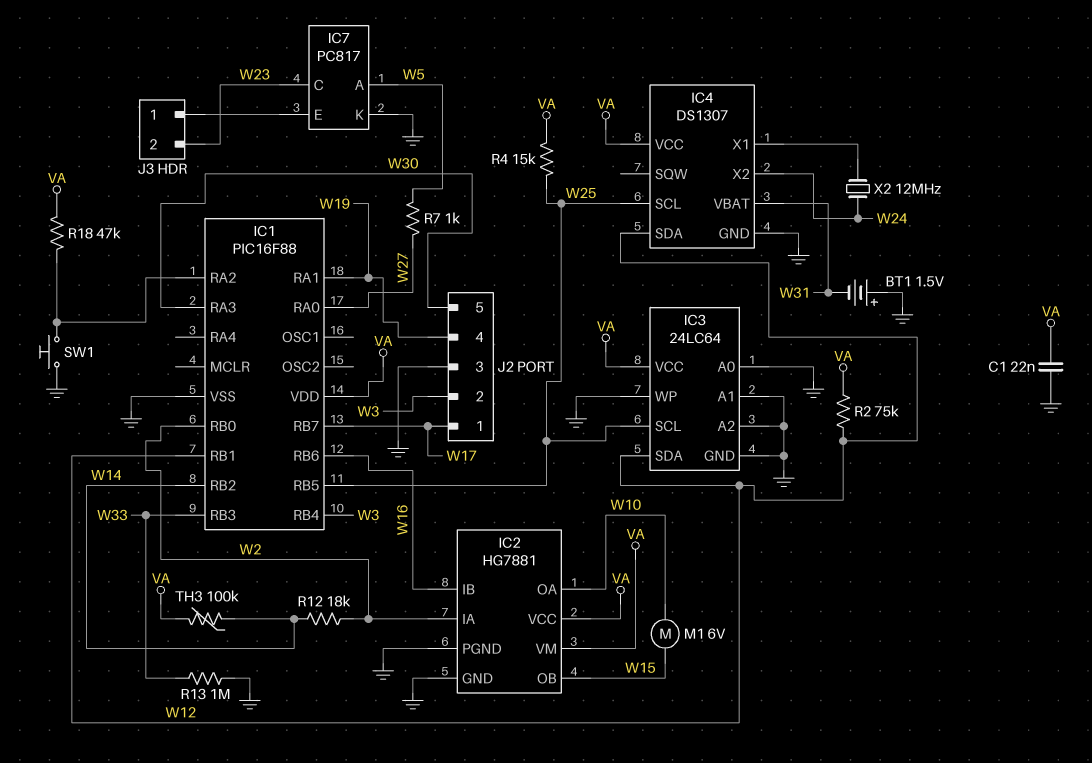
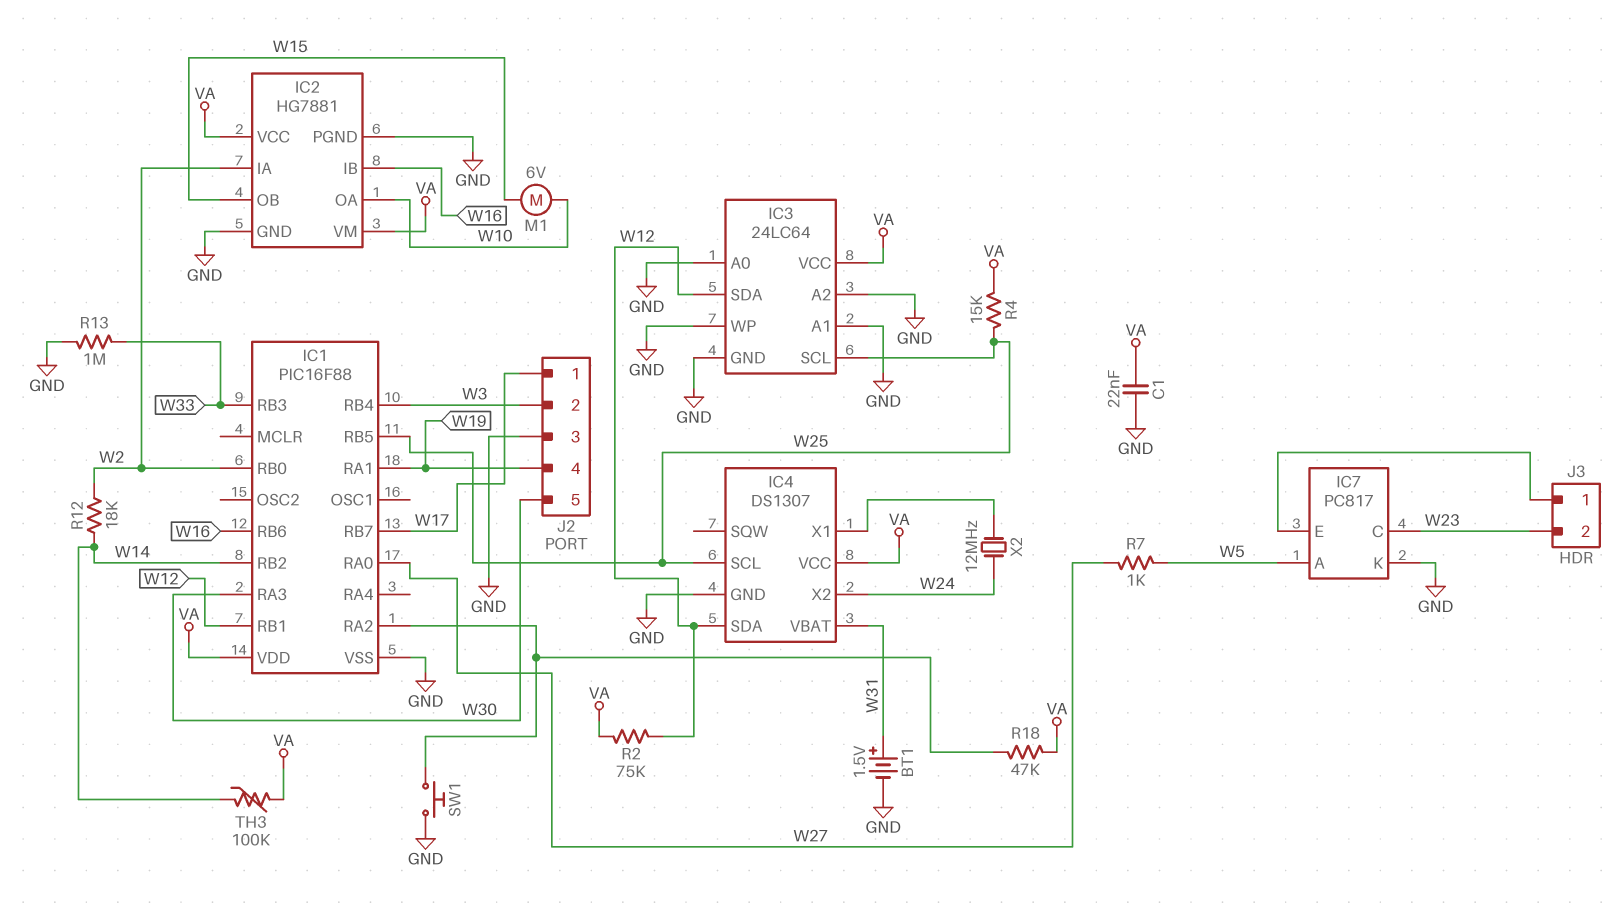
BT1: 1.5V (plus GND, minus W31) -> 1.5V (plus W31, minus GND)

